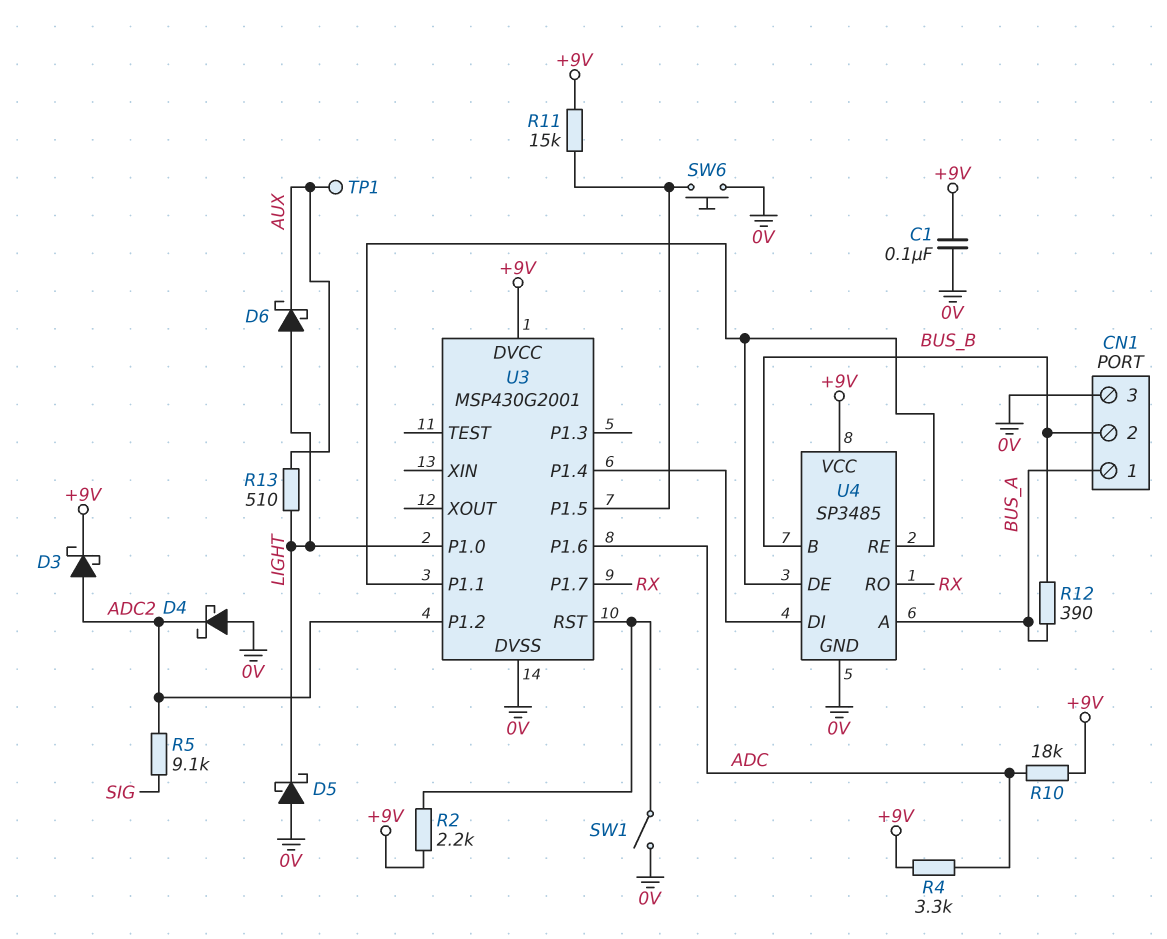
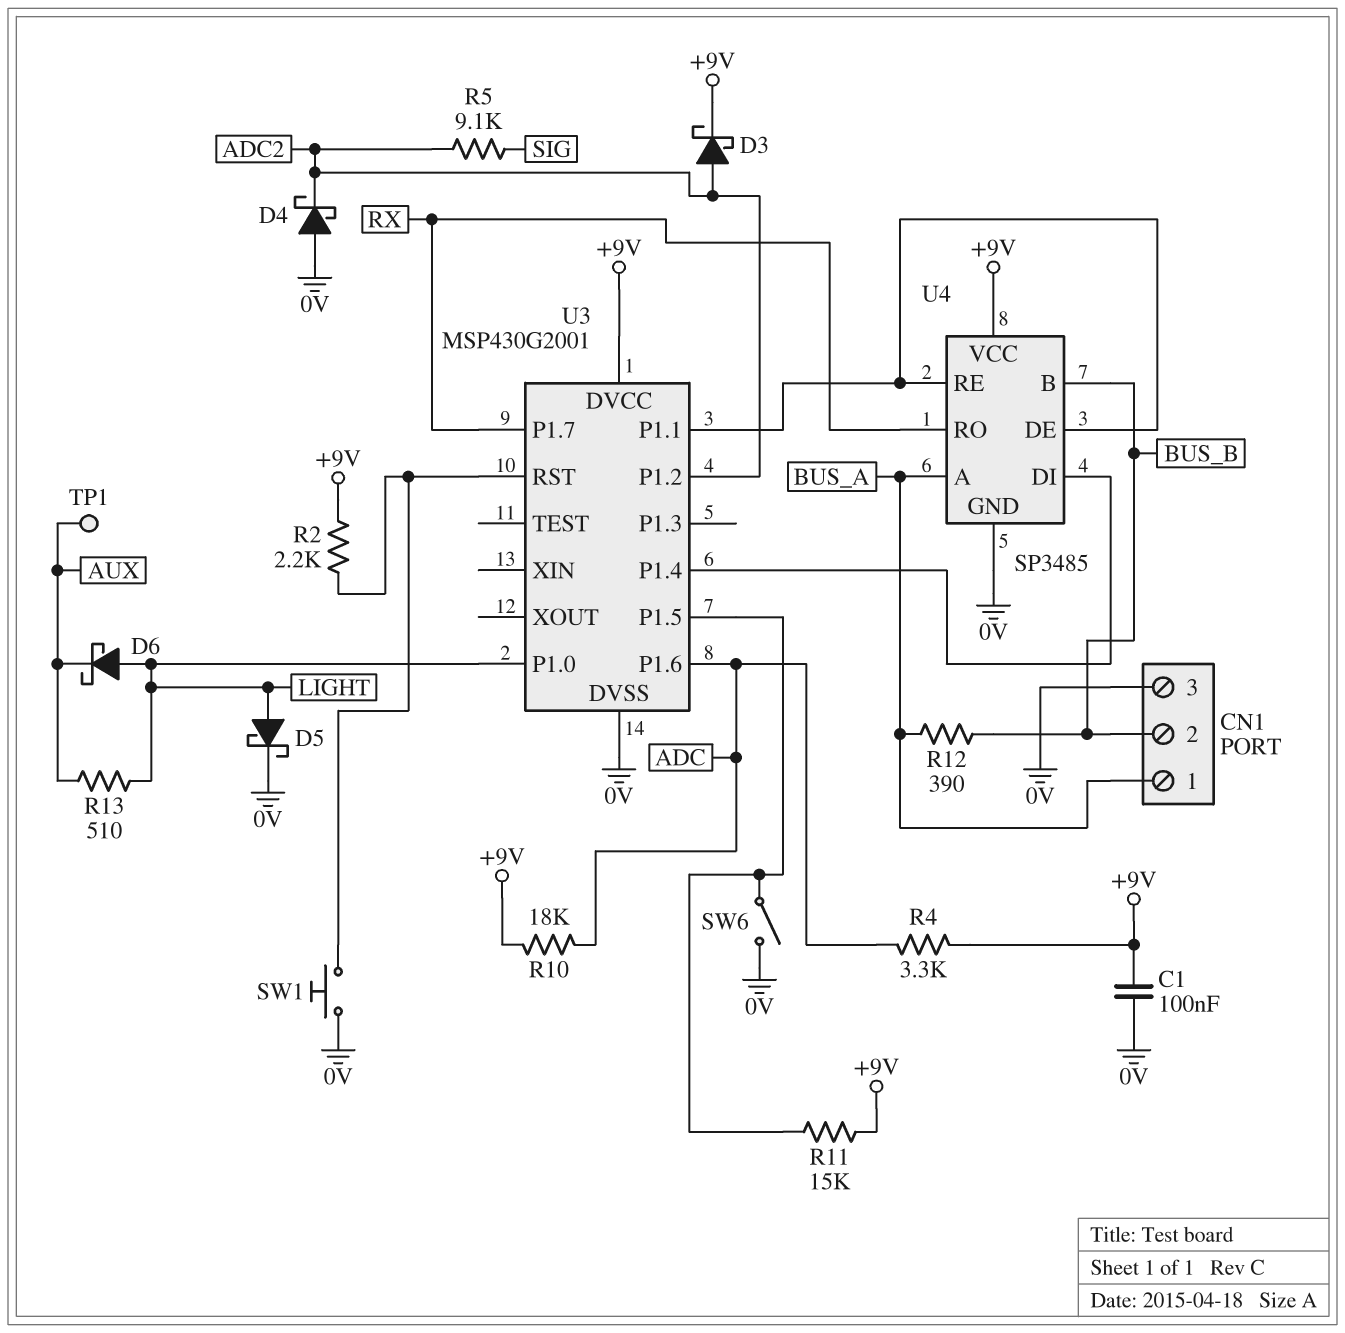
D5: schottky (A 0V, K LIGHT) -> schottky (A LIGHT, K 0V)
SW1: switch (0V, U3/RST) -> button (0V, U3/RST)
SW6: button (0V, U3/P1.5) -> switch (0V, U3/P1.5)

